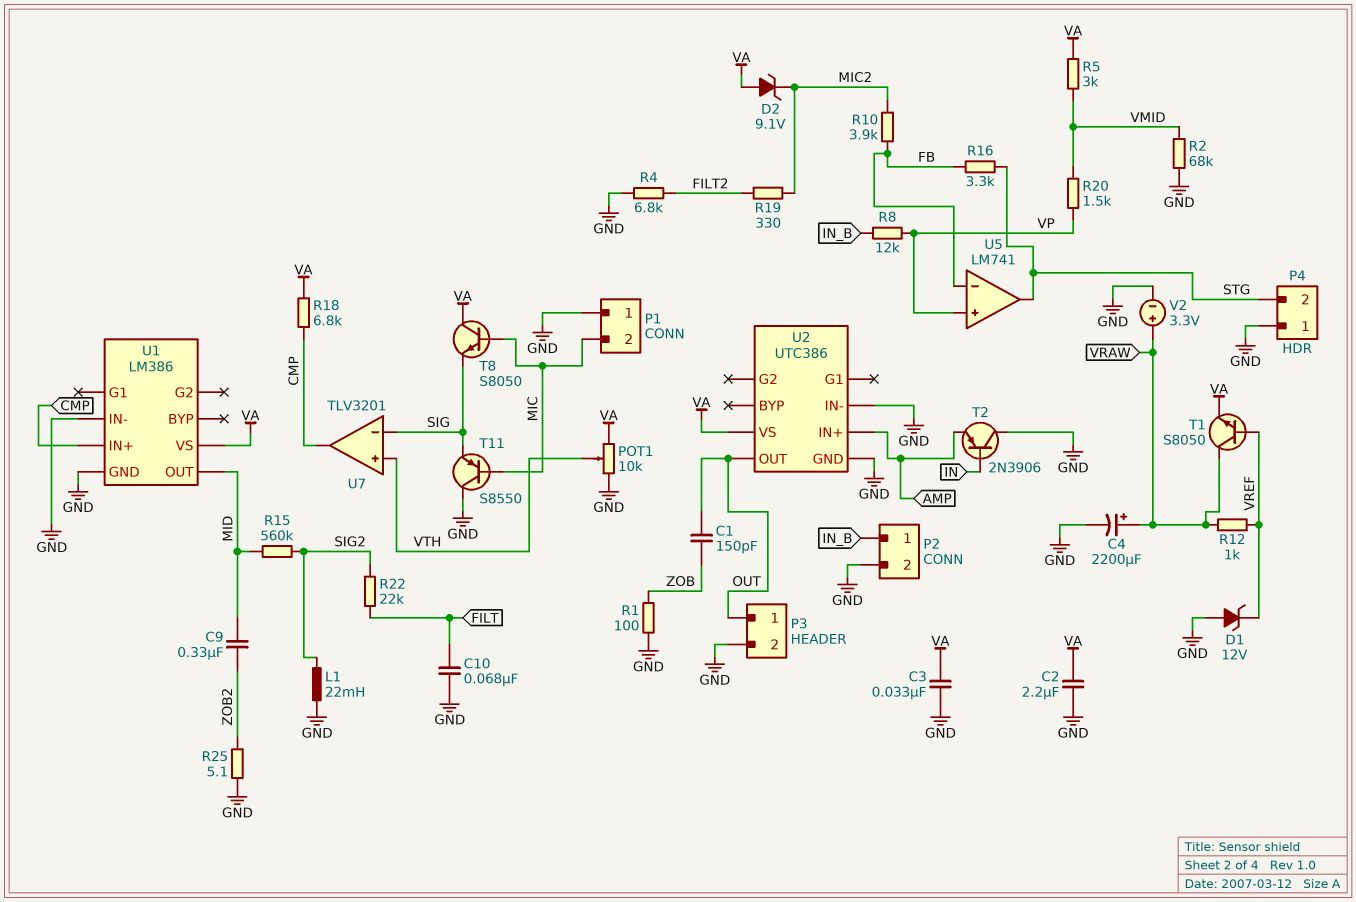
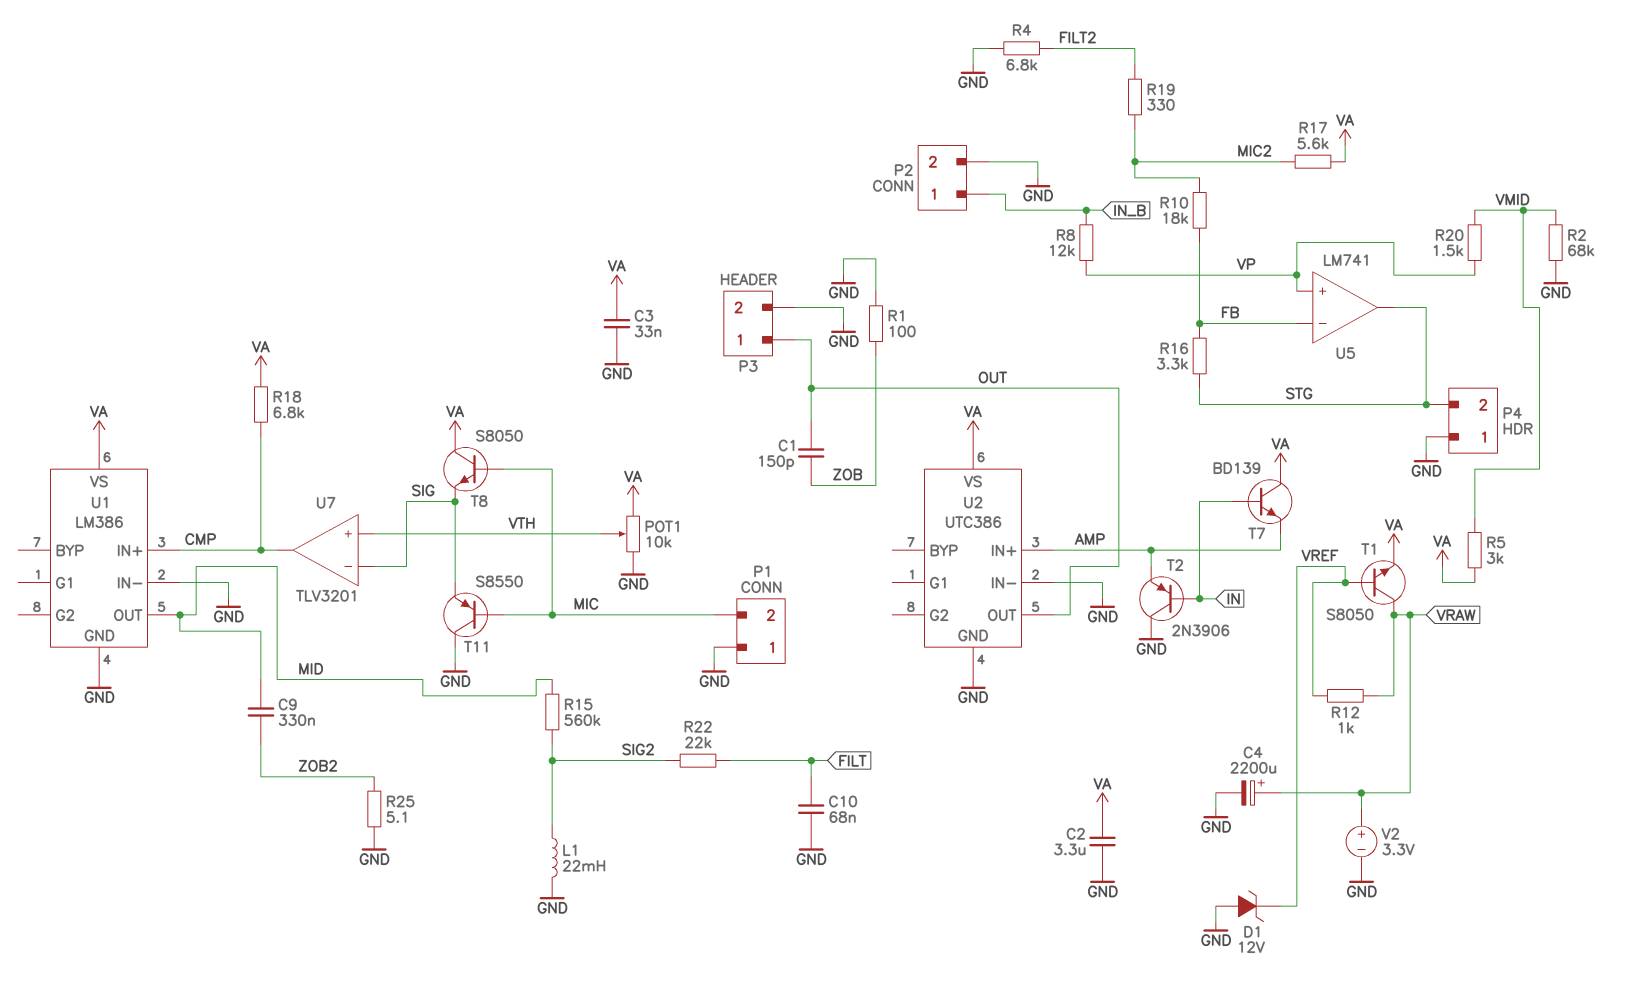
C2: 2.2uF (GND, VA) -> 3.3uF (GND, VA)
D2: zener 9.1V (A VA, K MIC2) -> none
R10: 3.9k (FB, MIC2) -> 18k (FB, MIC2)
R17: none -> 5.6k (MIC2, VA)
T7: none -> NPN BD139 (B IN, C VA, E AMP)

